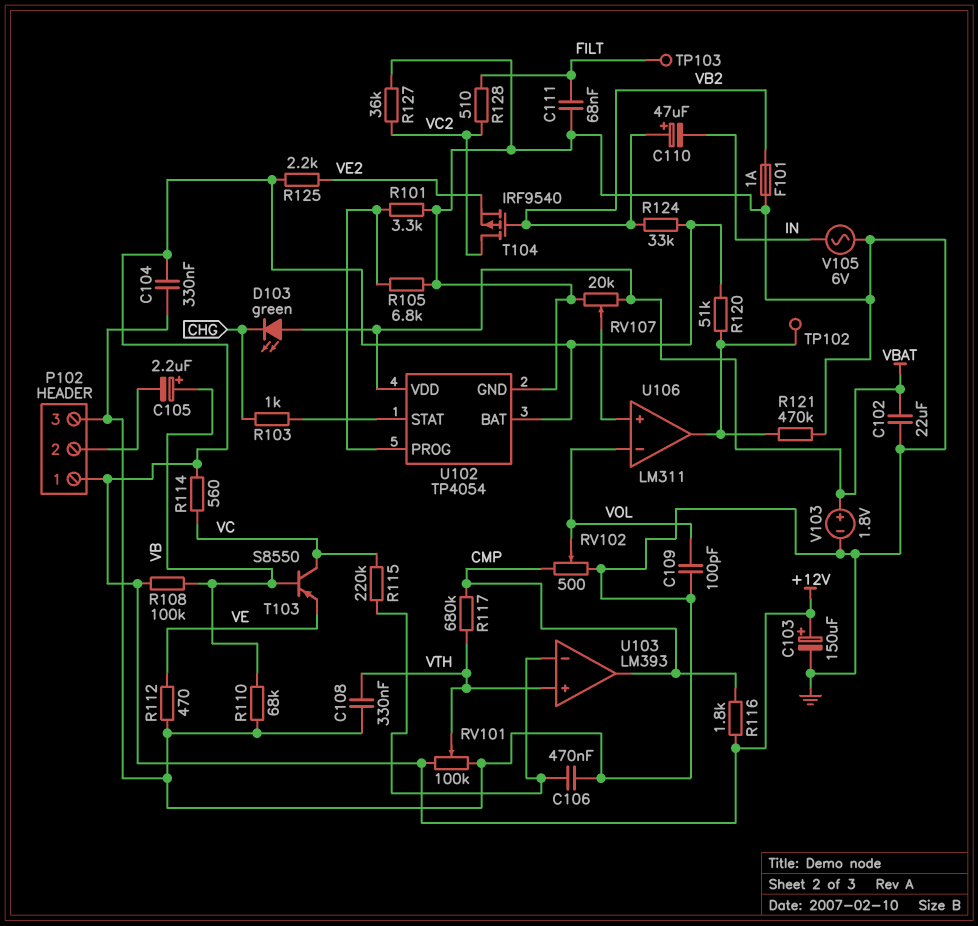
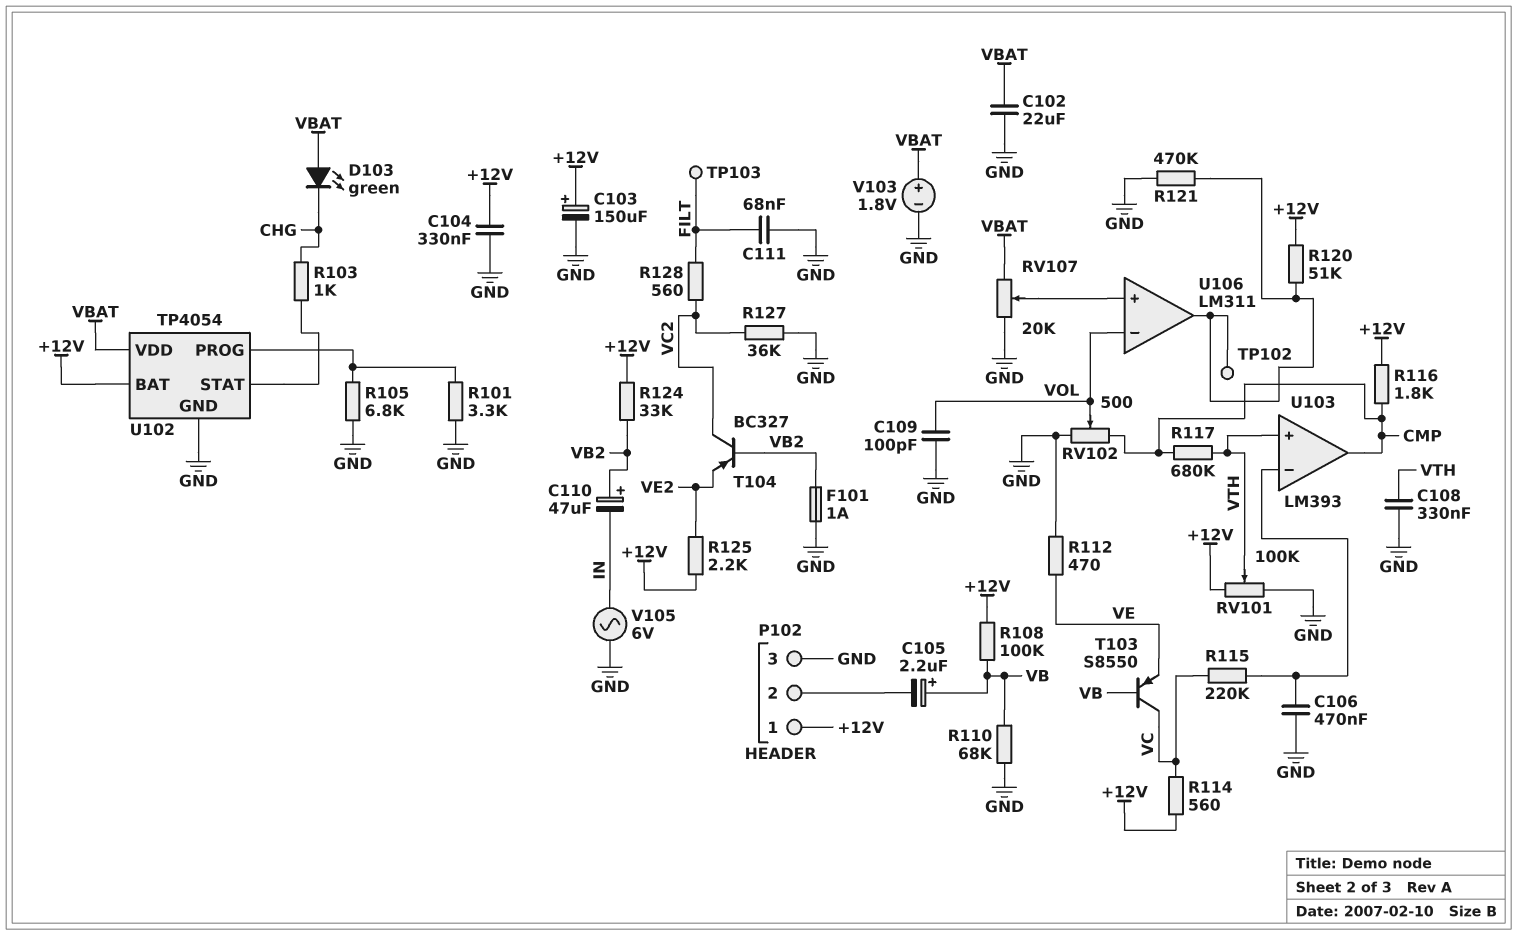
R128: 510 (FILT, VC2) -> 560 (FILT, VC2)
T104: PMOS IRF9540 (G VB2, D VC2, S VE2) -> PNP BC327 (B VB2, C VC2, E VE2)

